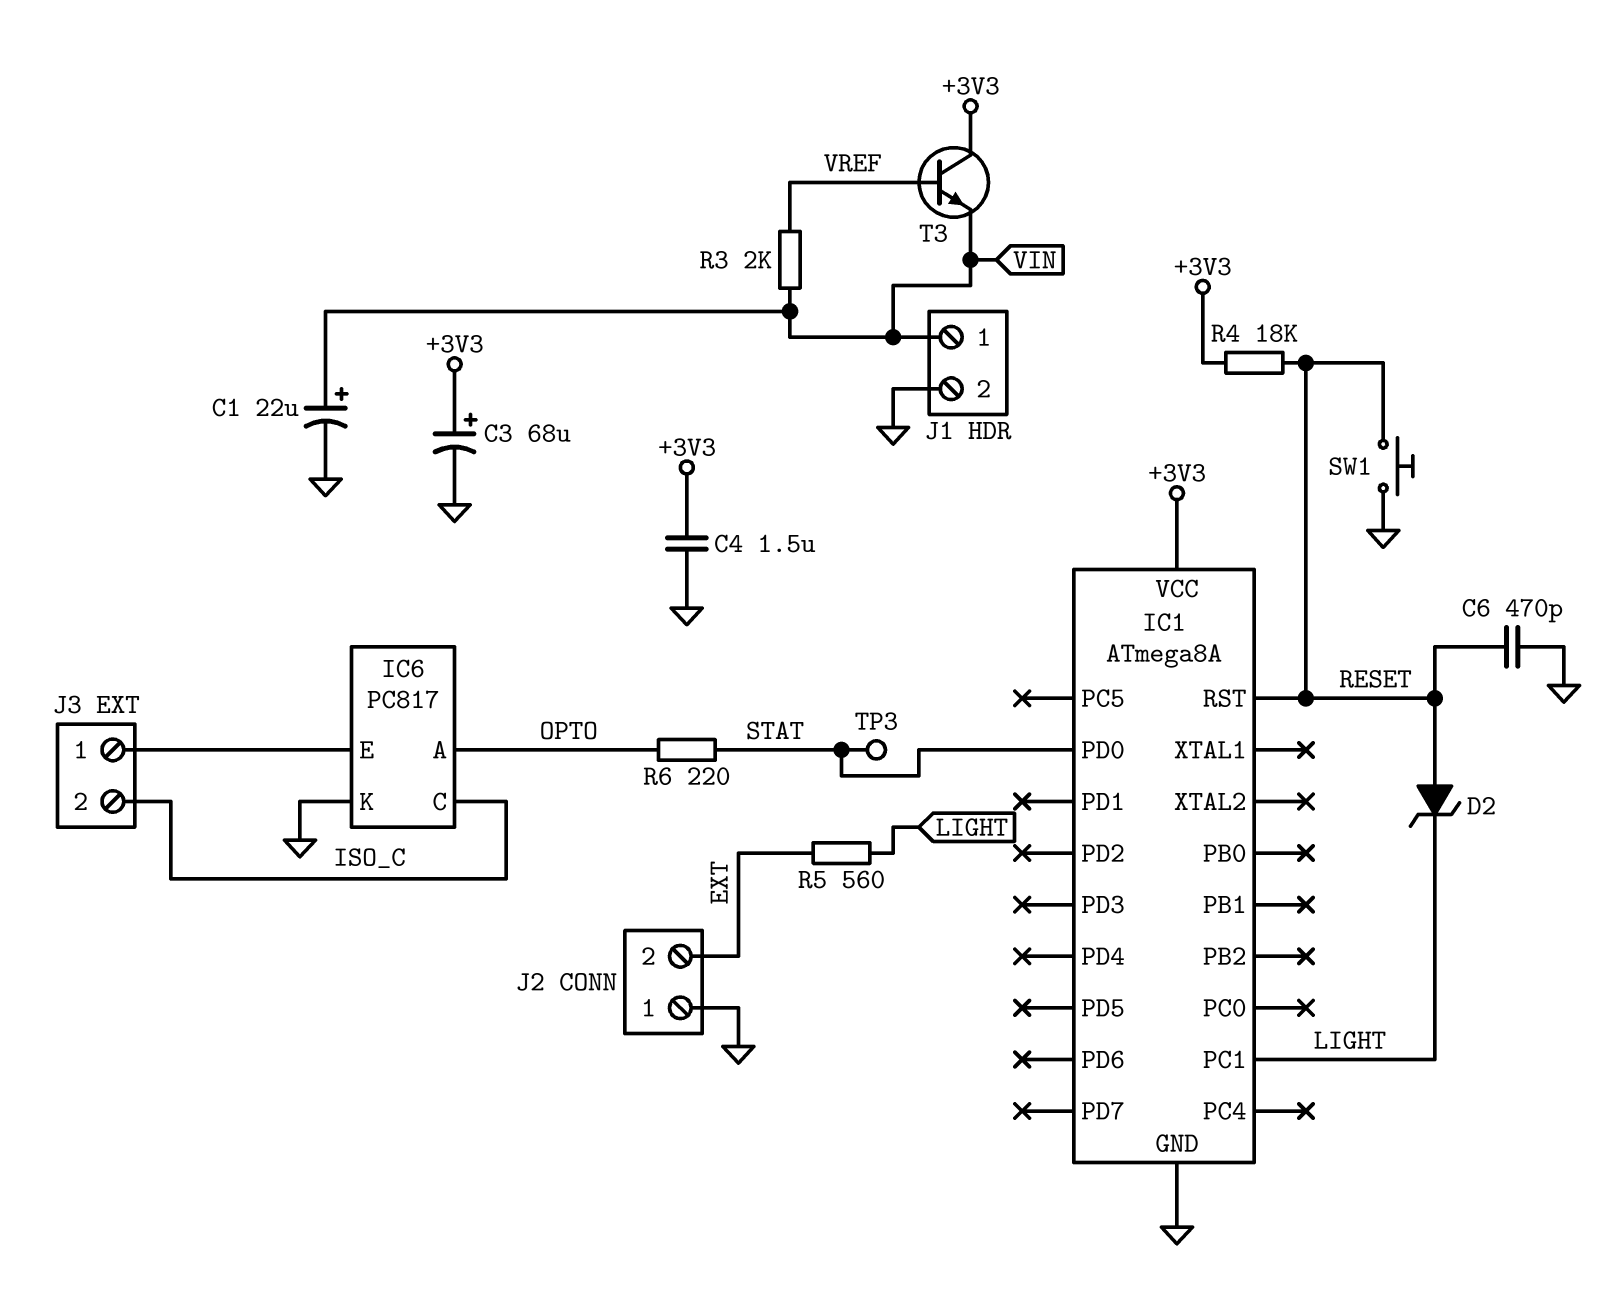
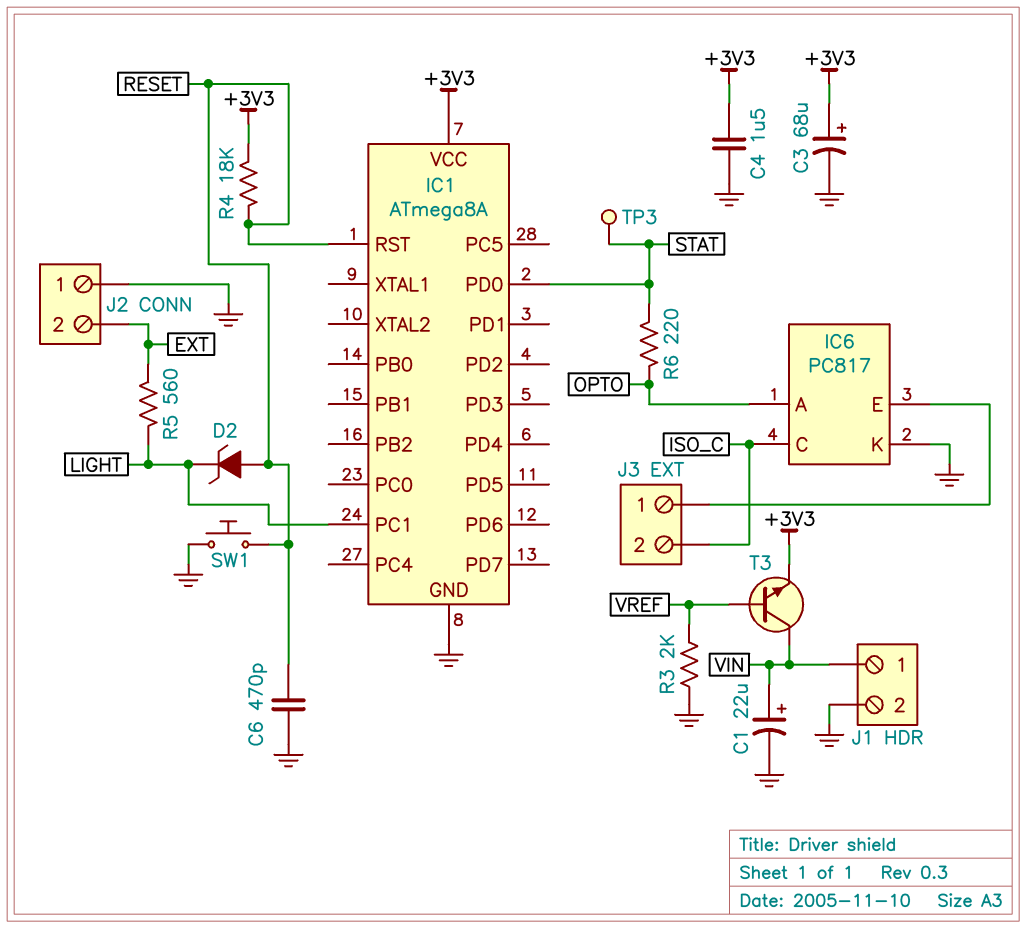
R3: 2k (VIN, VREF) -> 2k (GND, VREF)
T3: NPN (B VREF, C +3V3, E VIN) -> NPN (B VREF, C VIN, E +3V3)

